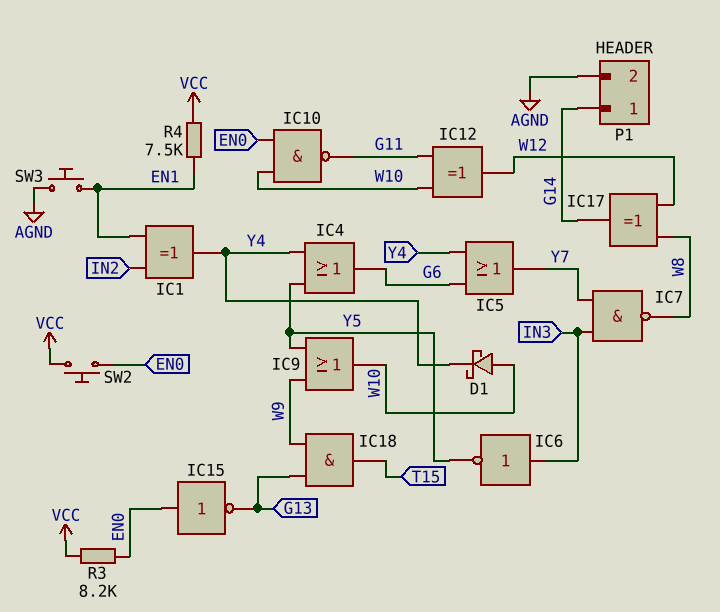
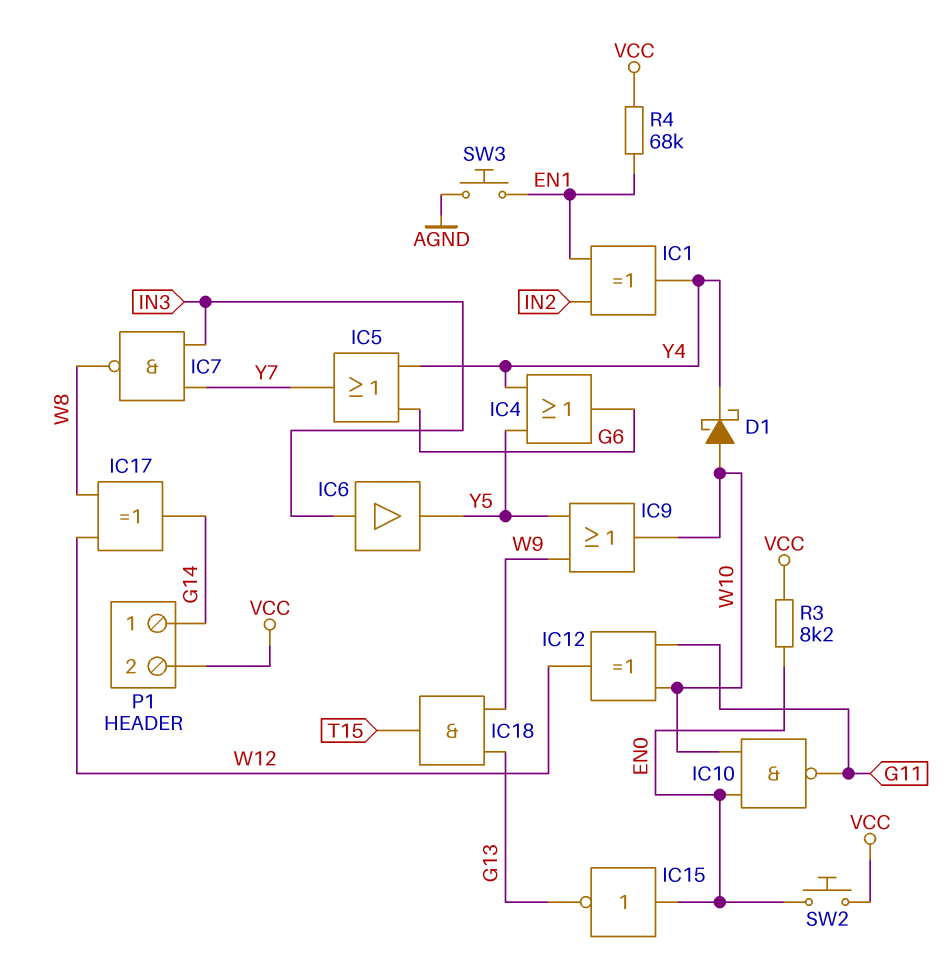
IC6: NOT (in IN3, out Y5) -> buffer (in IN3, out Y5)
P1 pin 2: AGND -> VCC
R4: 7.5k (EN1, VCC) -> 68k (EN1, VCC)

